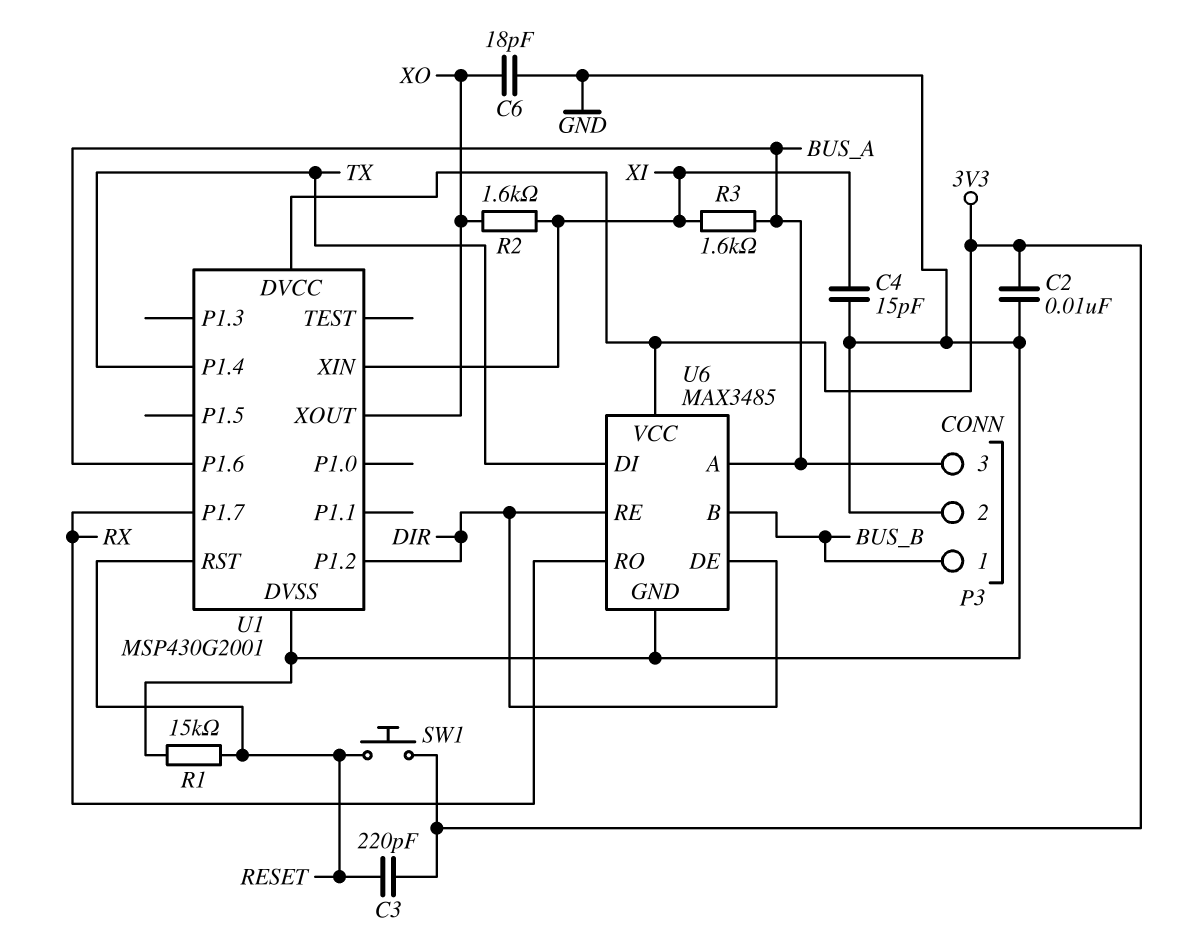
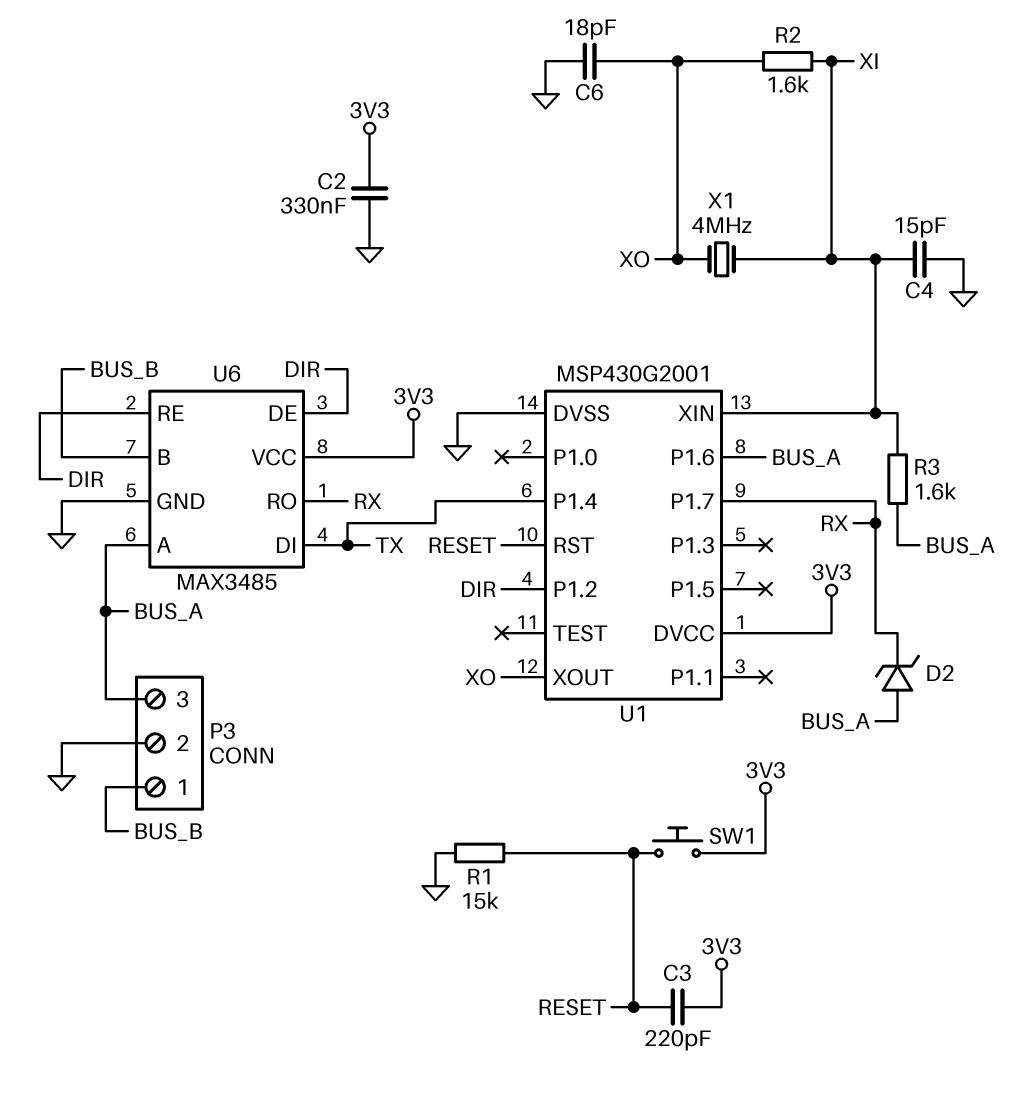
C2: 10nF (3V3, GND) -> 330nF (3V3, GND)
D2: none -> zener (A BUS_A, K RX)
X1: none -> 4MHz (XI, XO)

